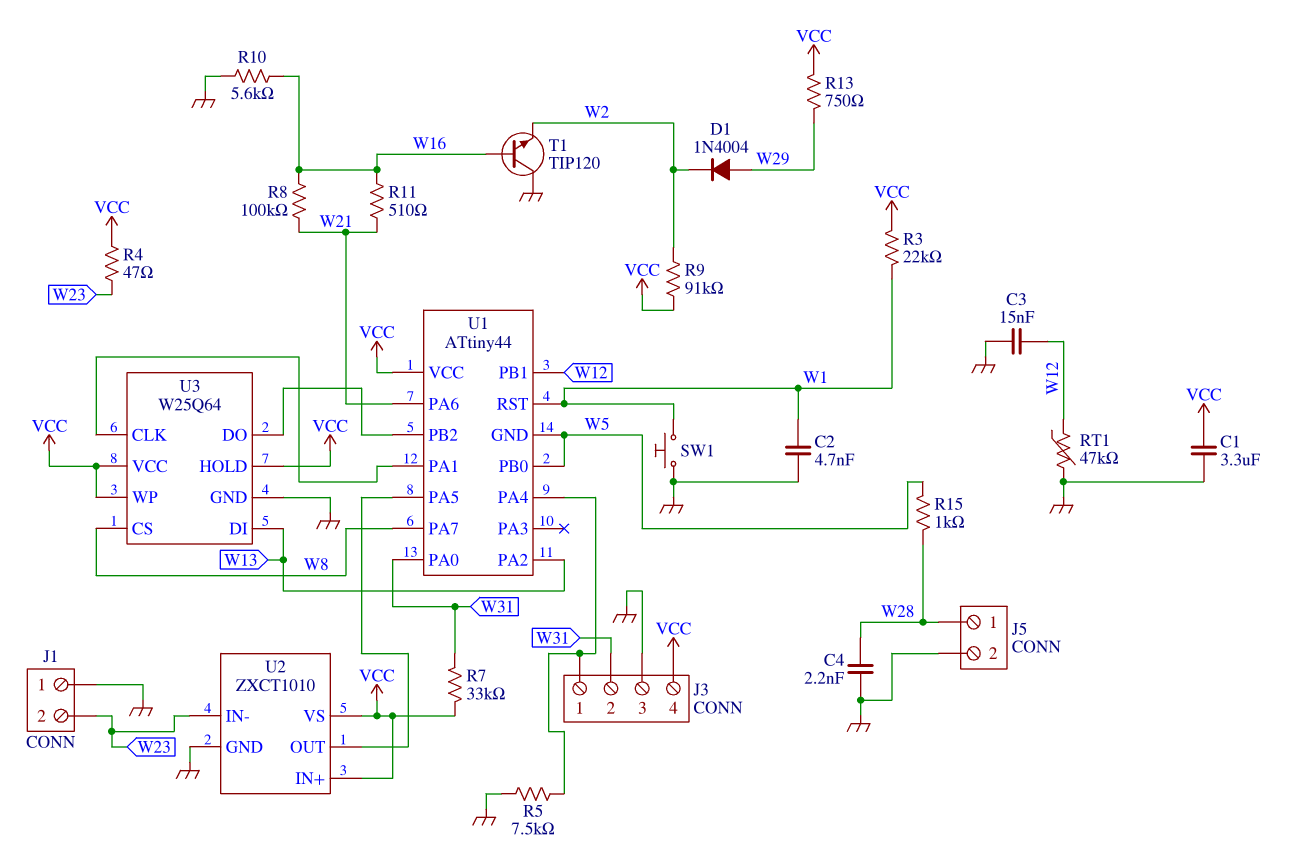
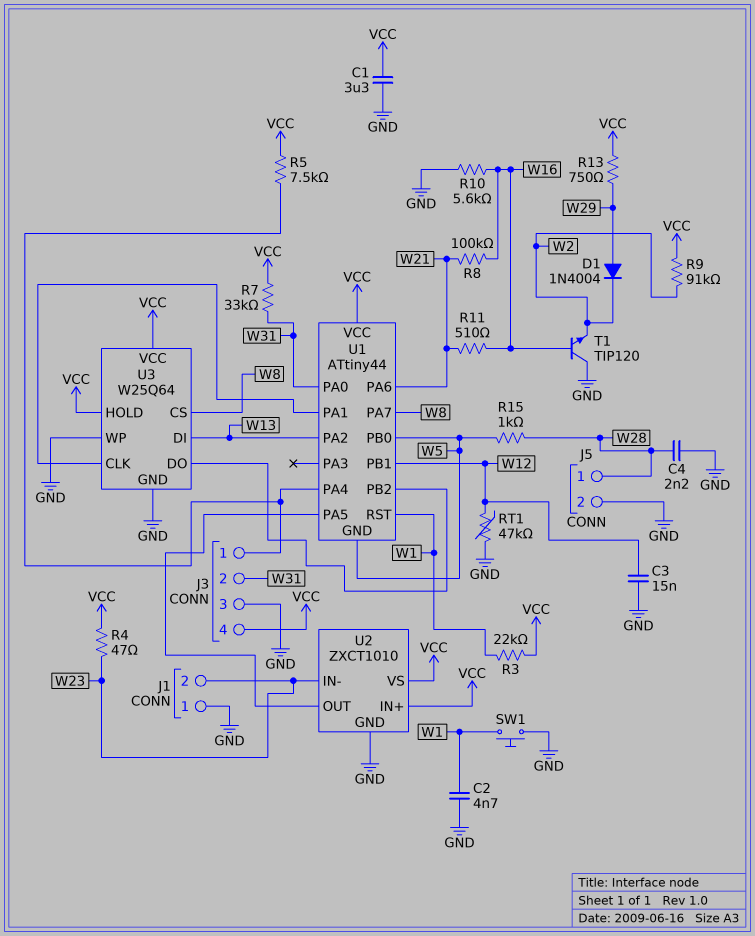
R5: 7.5k (GND, J3/1) -> 7.5k (J3/1, VCC)
U3 pin WP: VCC -> GND

